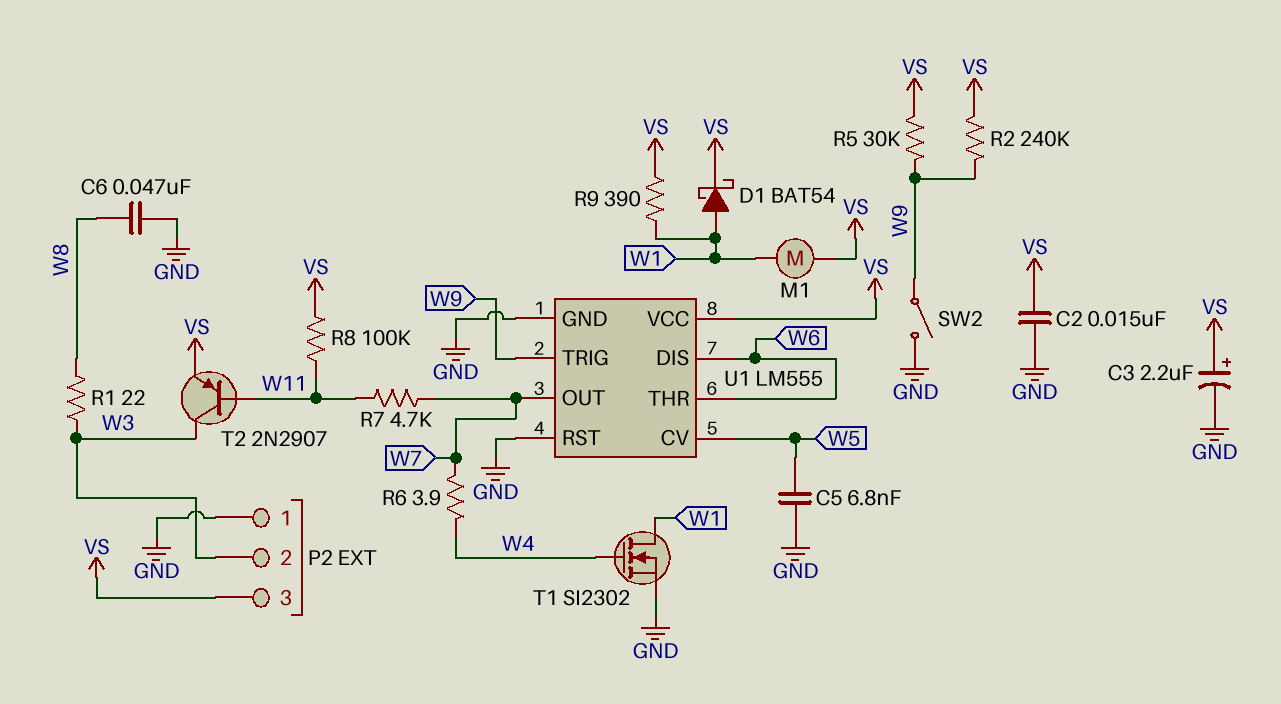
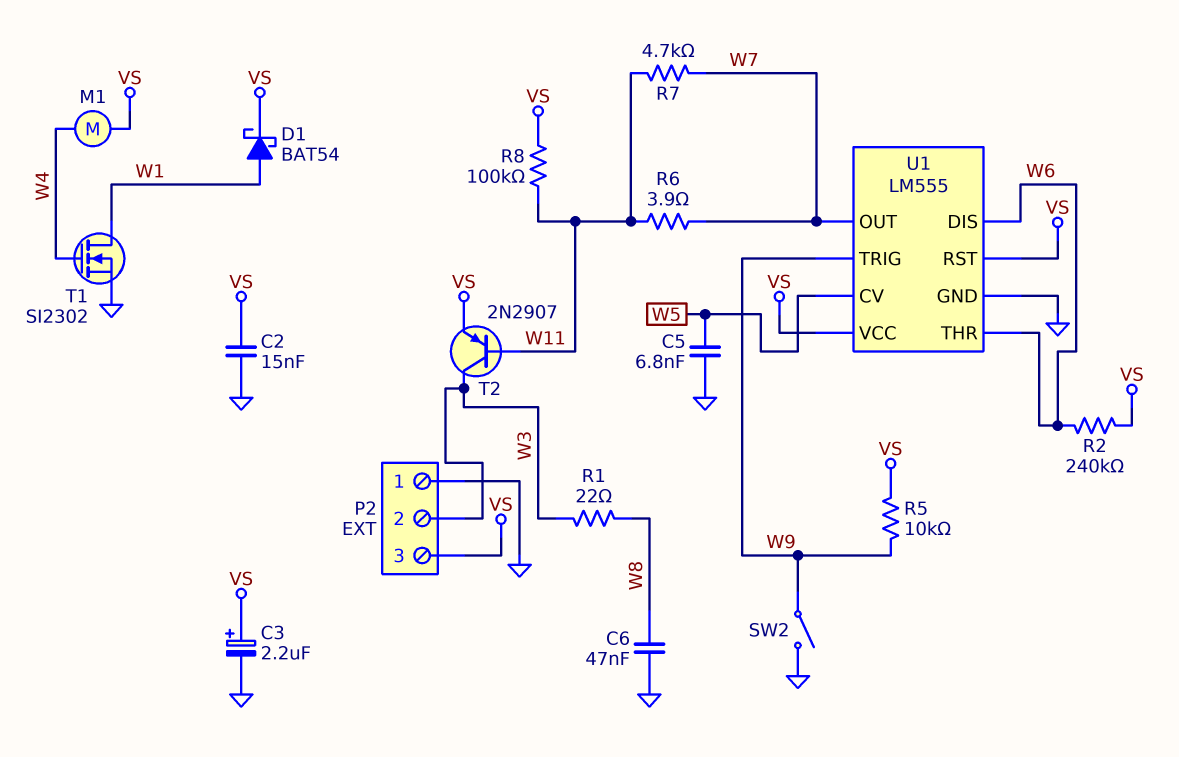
M1: motor (VS, W1) -> motor (VS, W4)
R2: 240k (VS, W9) -> 240k (VS, W6)
R5: 30k (VS, W9) -> 10k (VS, W9)
R6: 3.9 (W4, W7) -> 3.9 (W7, W11)
R9: 390 (VS, W1) -> none
U1 pin RST: GND -> VS

